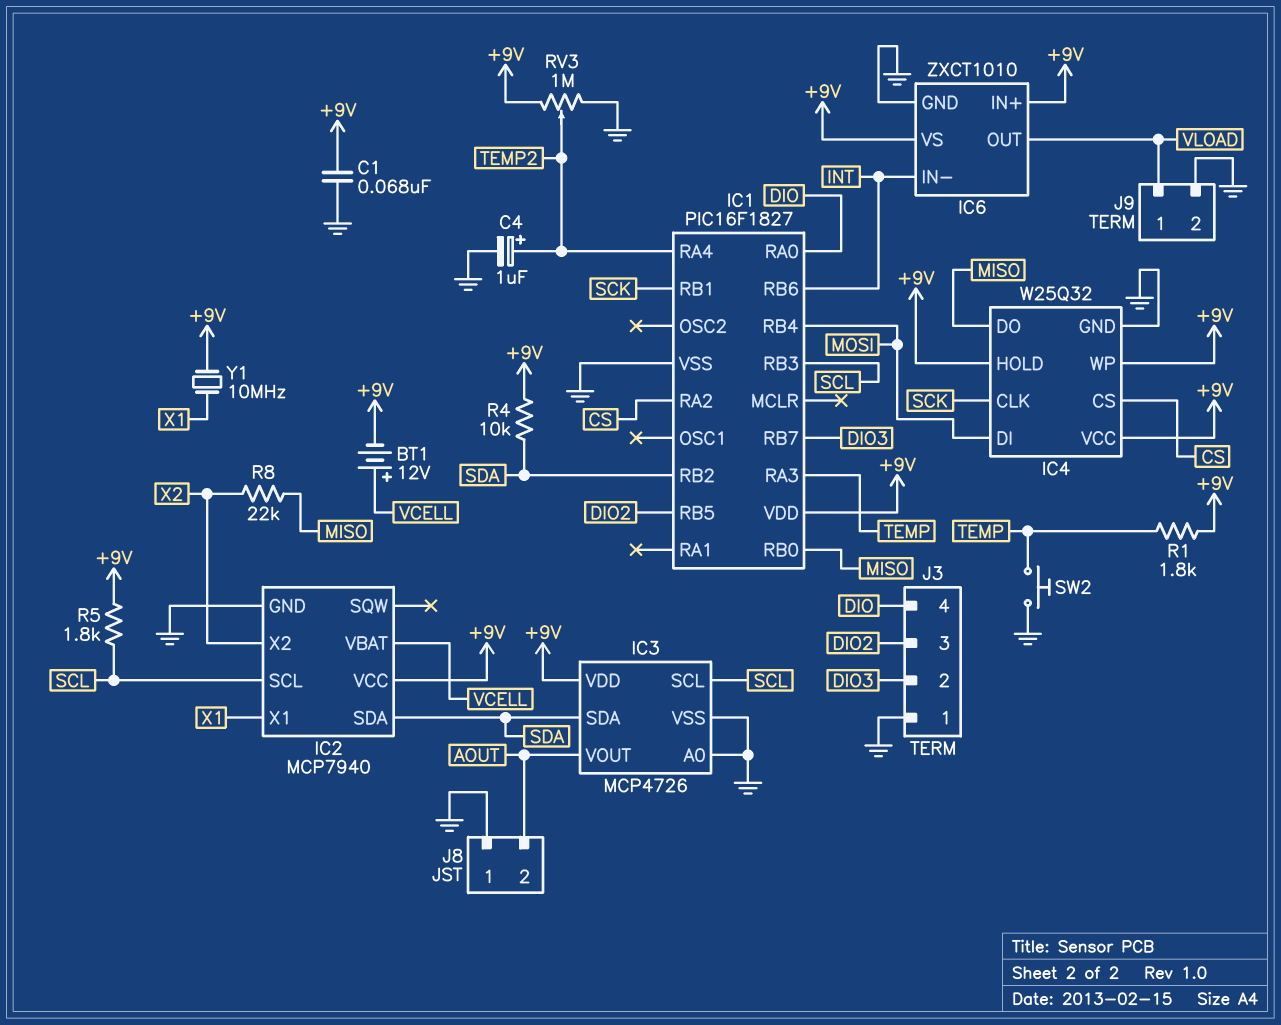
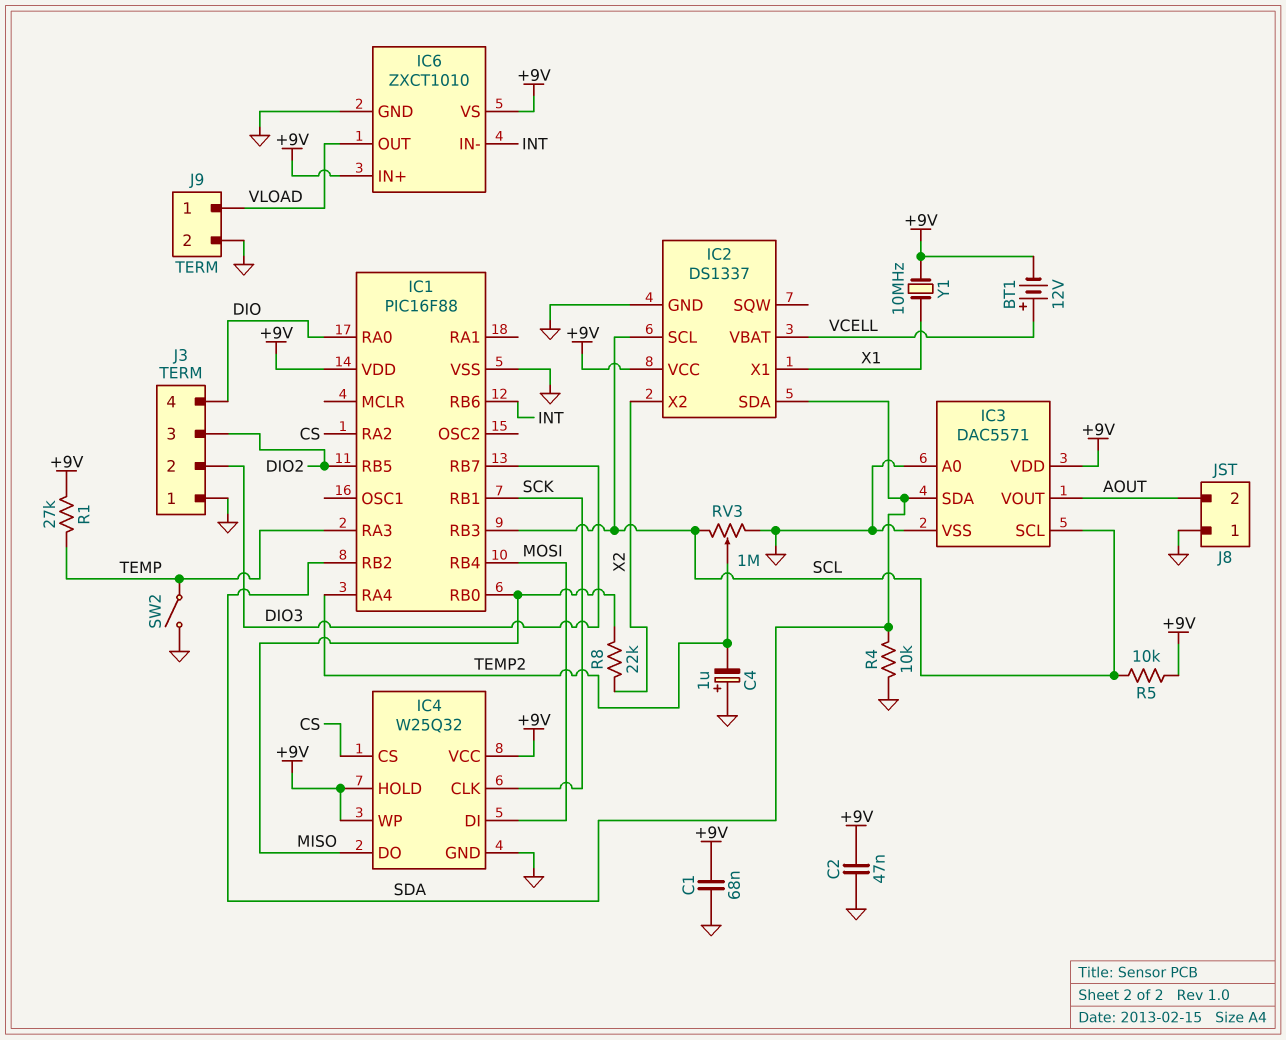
C2: none -> 47nF (+9V, GND)
C4: 1uF (plus TEMP2, minus GND) -> 1uF (plus GND, minus TEMP2)
IC1: PIC16F1827 -> PIC16F88
IC2: MCP7940 -> DS1337
IC3: MCP4726 -> DAC5571
R1: 1.8k (+9V, TEMP) -> 27k (+9V, TEMP)
R4: 10k (+9V, SDA) -> 10k (GND, SDA)
R5: 1.8k (+9V, SCL) -> 10k (+9V, SCL)
RV3: 1M (+9V, GND, wiper TEMP2) -> 1M (GND, SCL, wiper TEMP2)
SW2: button (GND, TEMP) -> switch (GND, TEMP)

